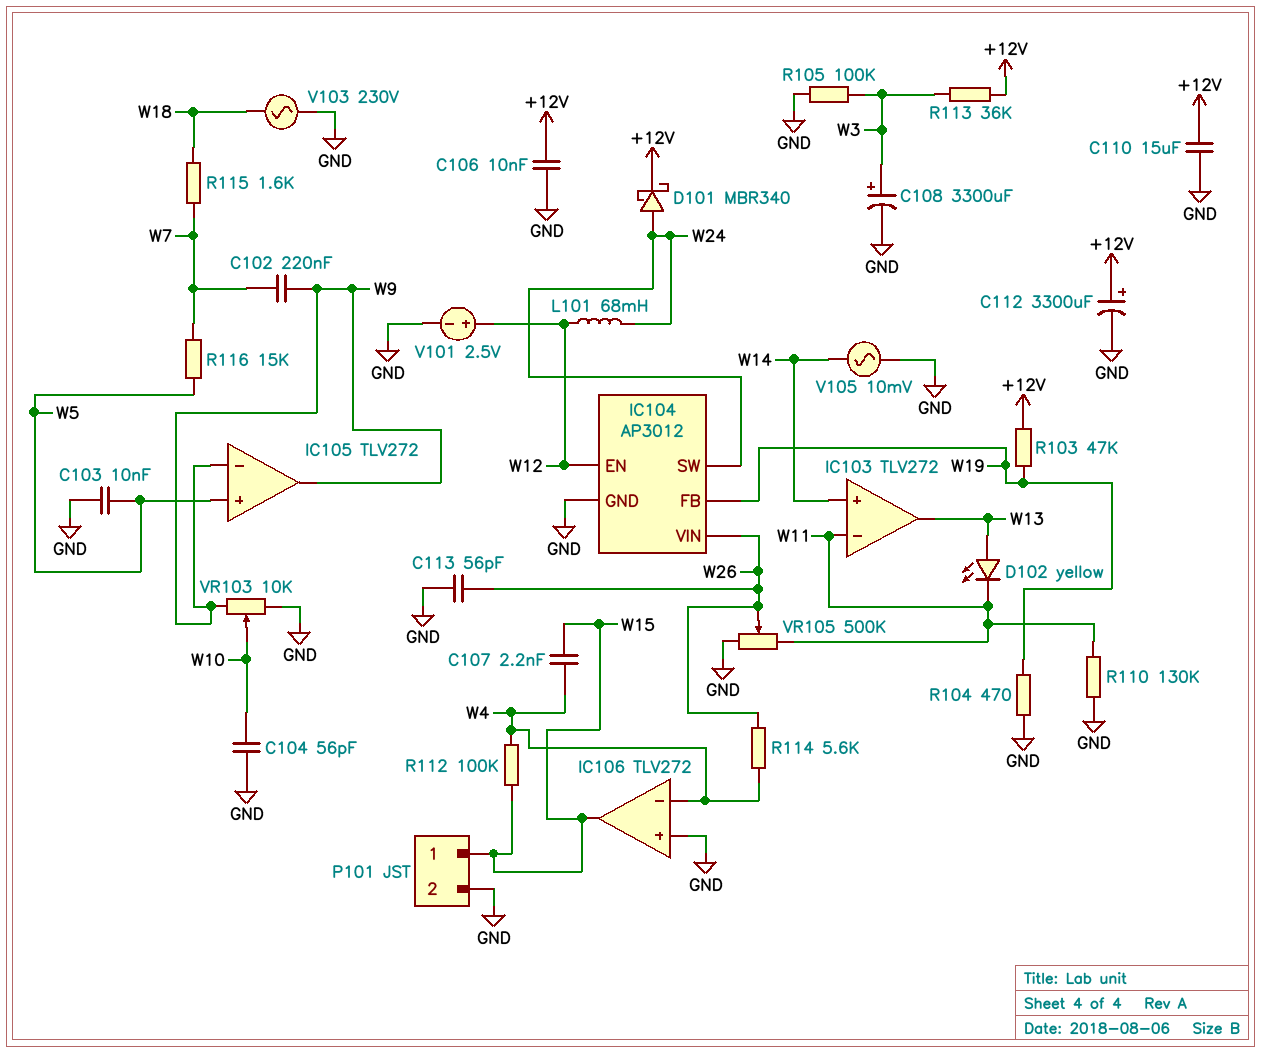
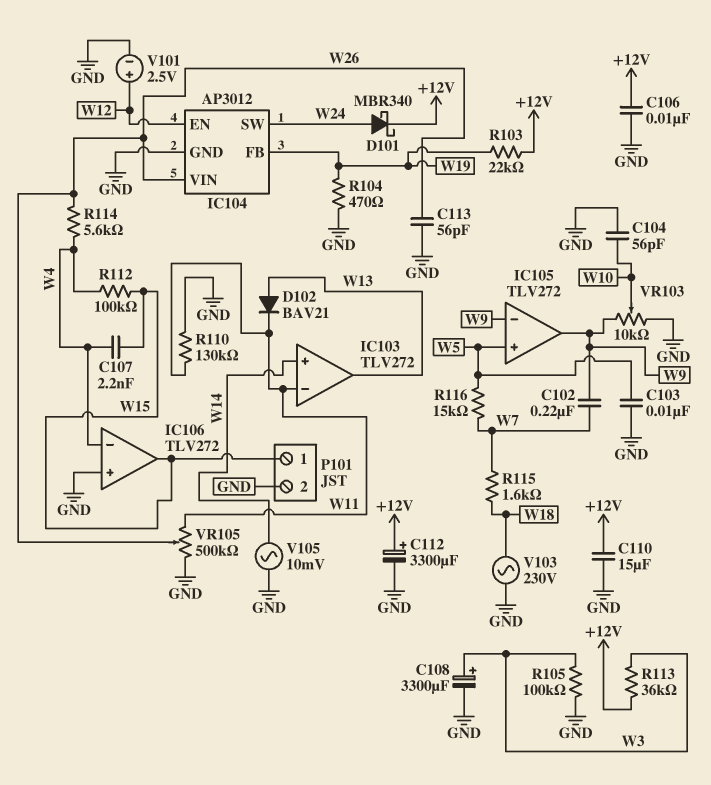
D102: LED yellow (A W13, K W11) -> diode BAV21 (A W13, K W11)
L101: 68mH (W12, W24) -> none
R103: 47k (+12V, W19) -> 22k (+12V, W19)

